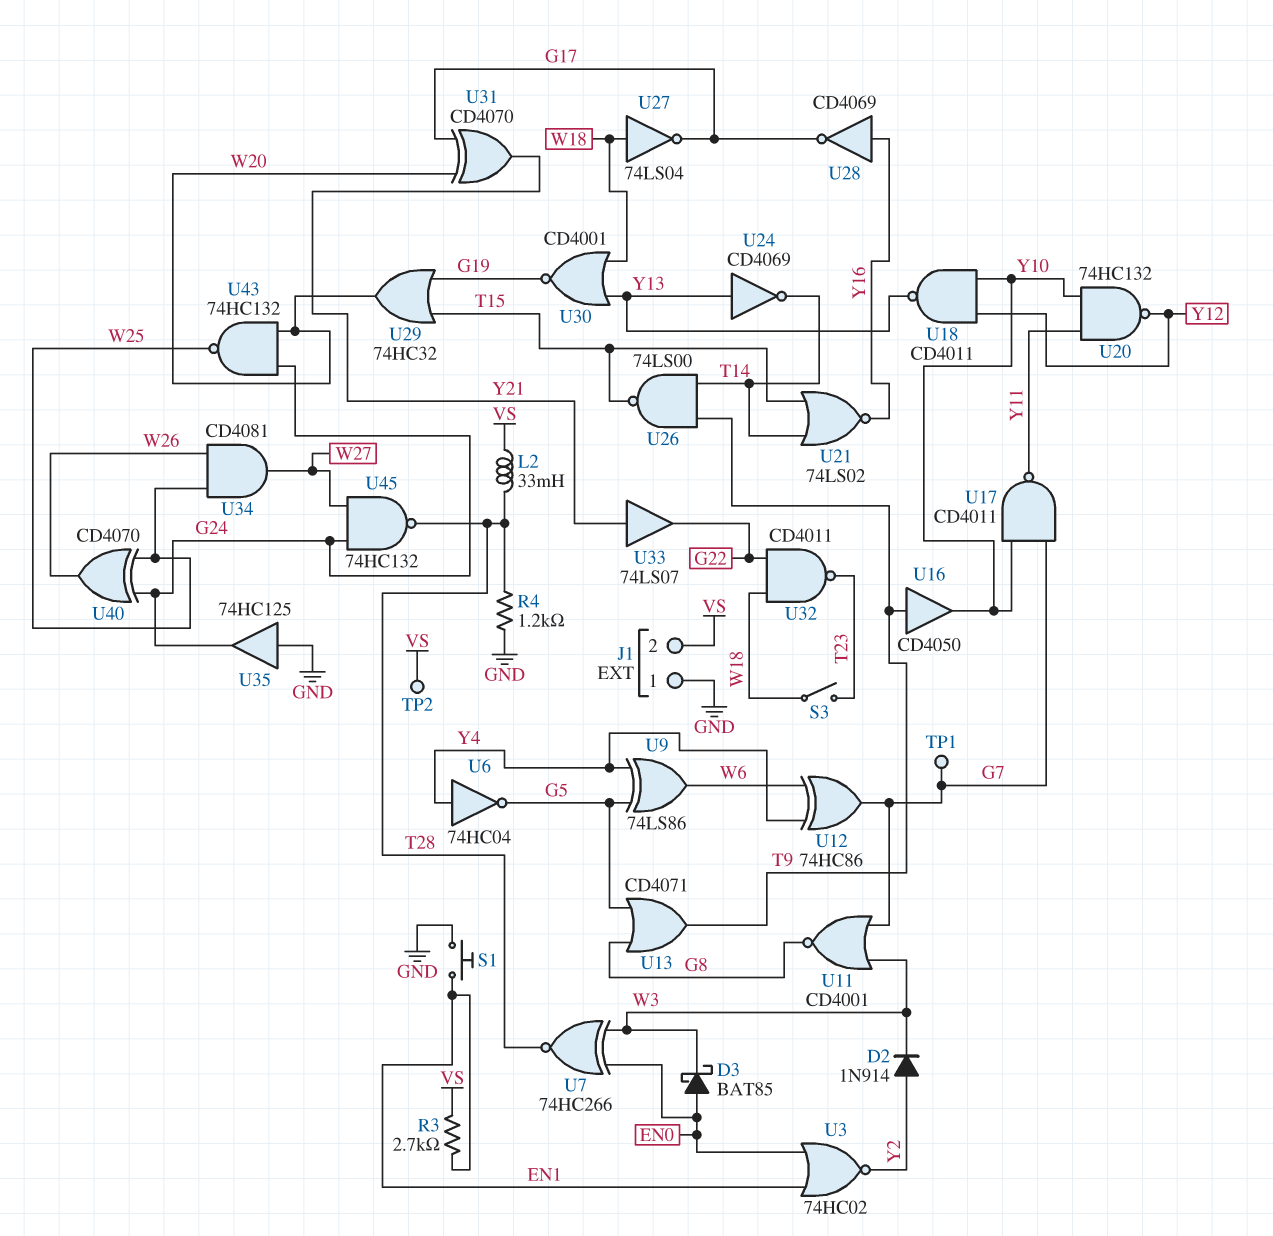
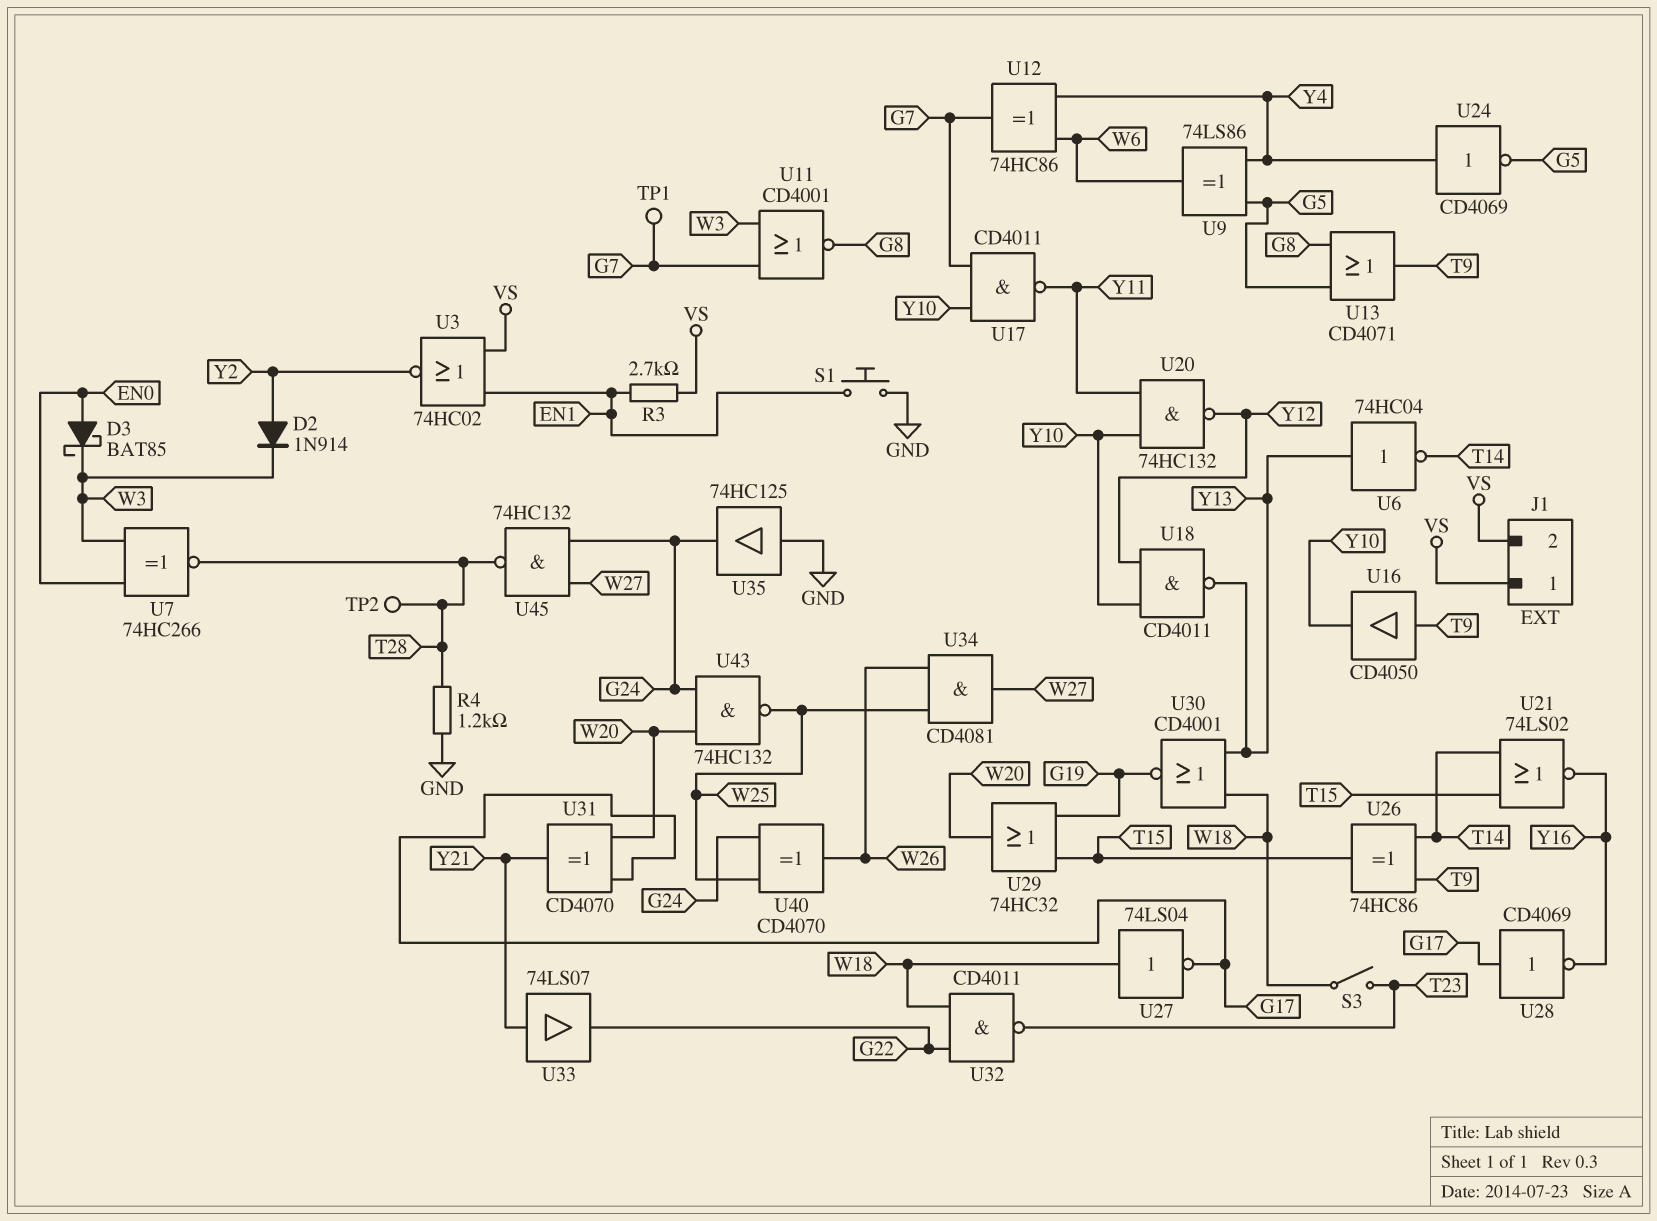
J1 pin 1: GND -> VS
L2: 33mH (T28, VS) -> none
TP2: test point (VS) -> test point (T28)
U3: NOR 74HC02 (in EN0, in EN1, out Y2) -> NOR 74HC02 (in EN1, in VS, out Y2)
U6: NOT 74HC04 (in Y4, out G5) -> NOT 74HC04 (in Y13, out T14)
U24: NOT CD4069 (in Y13, out T14) -> NOT CD4069 (in Y4, out G5)
U26: NAND 74LS00 (in T9, in T14, out T15) -> XOR 74HC86 (in T9, in T14, out T15)
U28: NOT CD4069 (in Y16, out G17) -> NOT CD4069 (in G17, out Y16)

